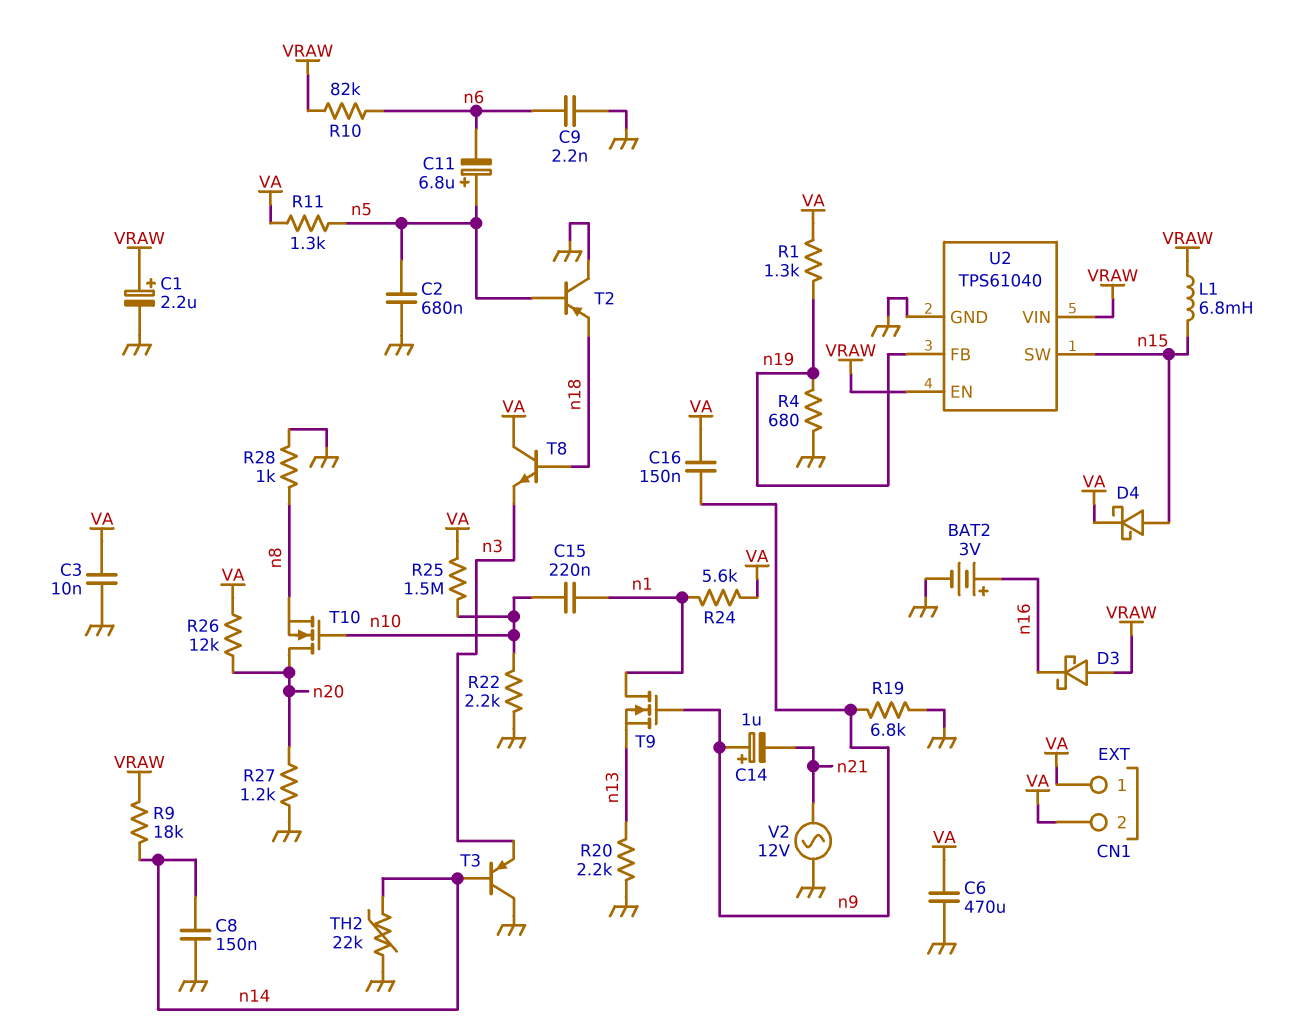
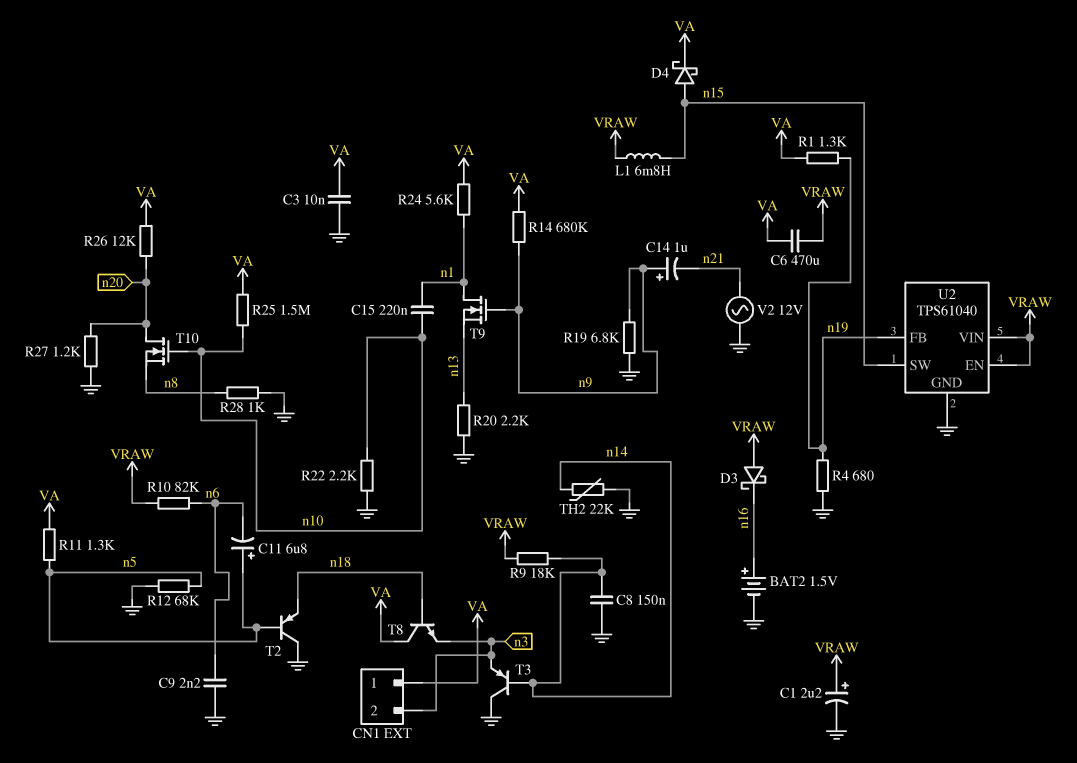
BAT2: 3V (plus n16, minus GND) -> 1.5V (plus n16, minus GND)
C2: 680nF (GND, n5) -> none
C6: 470uF (GND, VA) -> 470uF (VA, VRAW)
C16: 150nF (VA, n9) -> none
CN1 pin 2: VA -> n3
R12: none -> 68k (GND, n5)
R14: none -> 680k (VA, n9)

